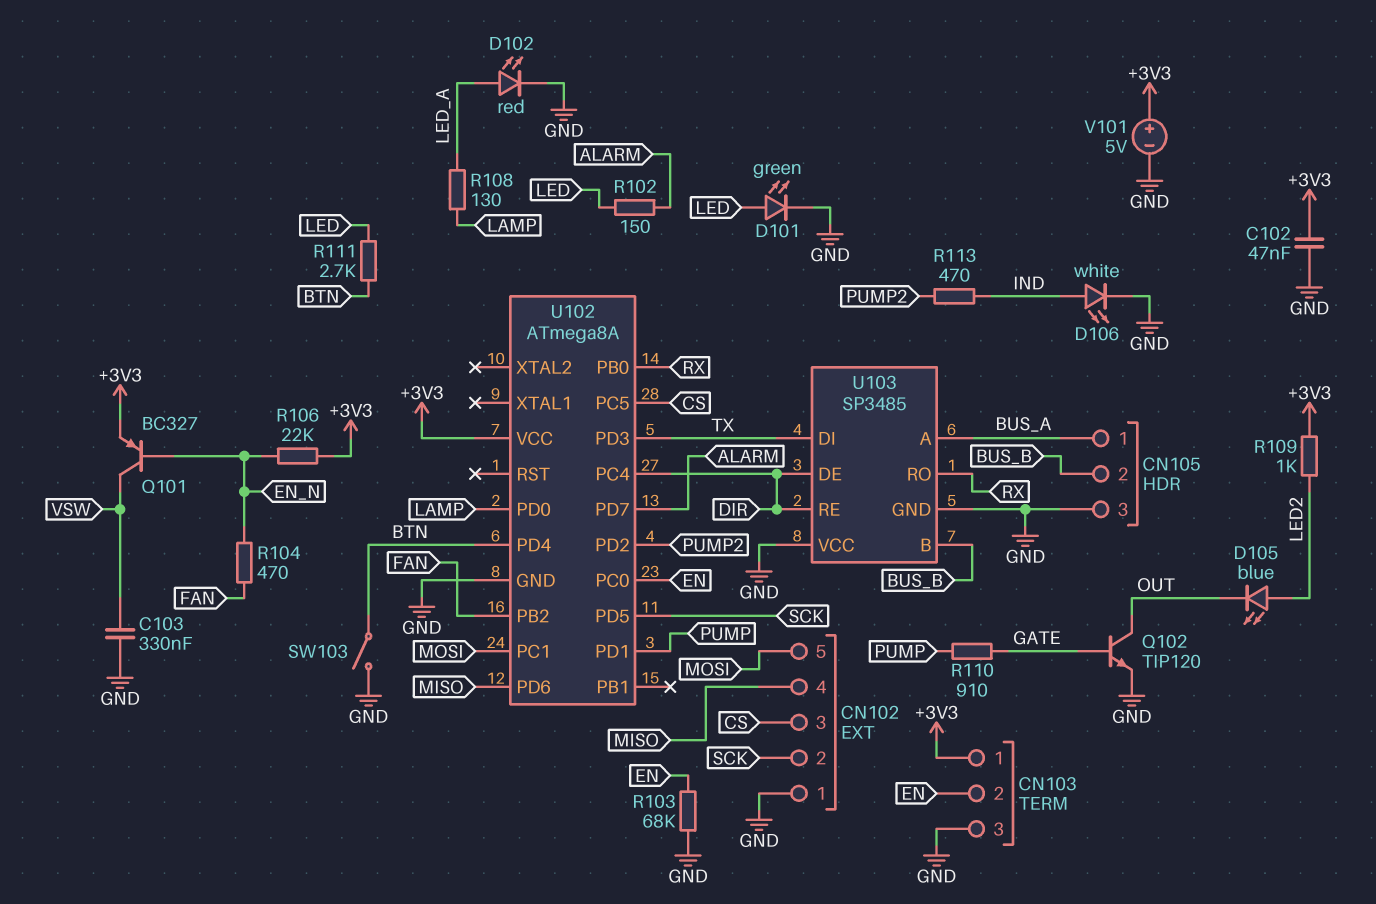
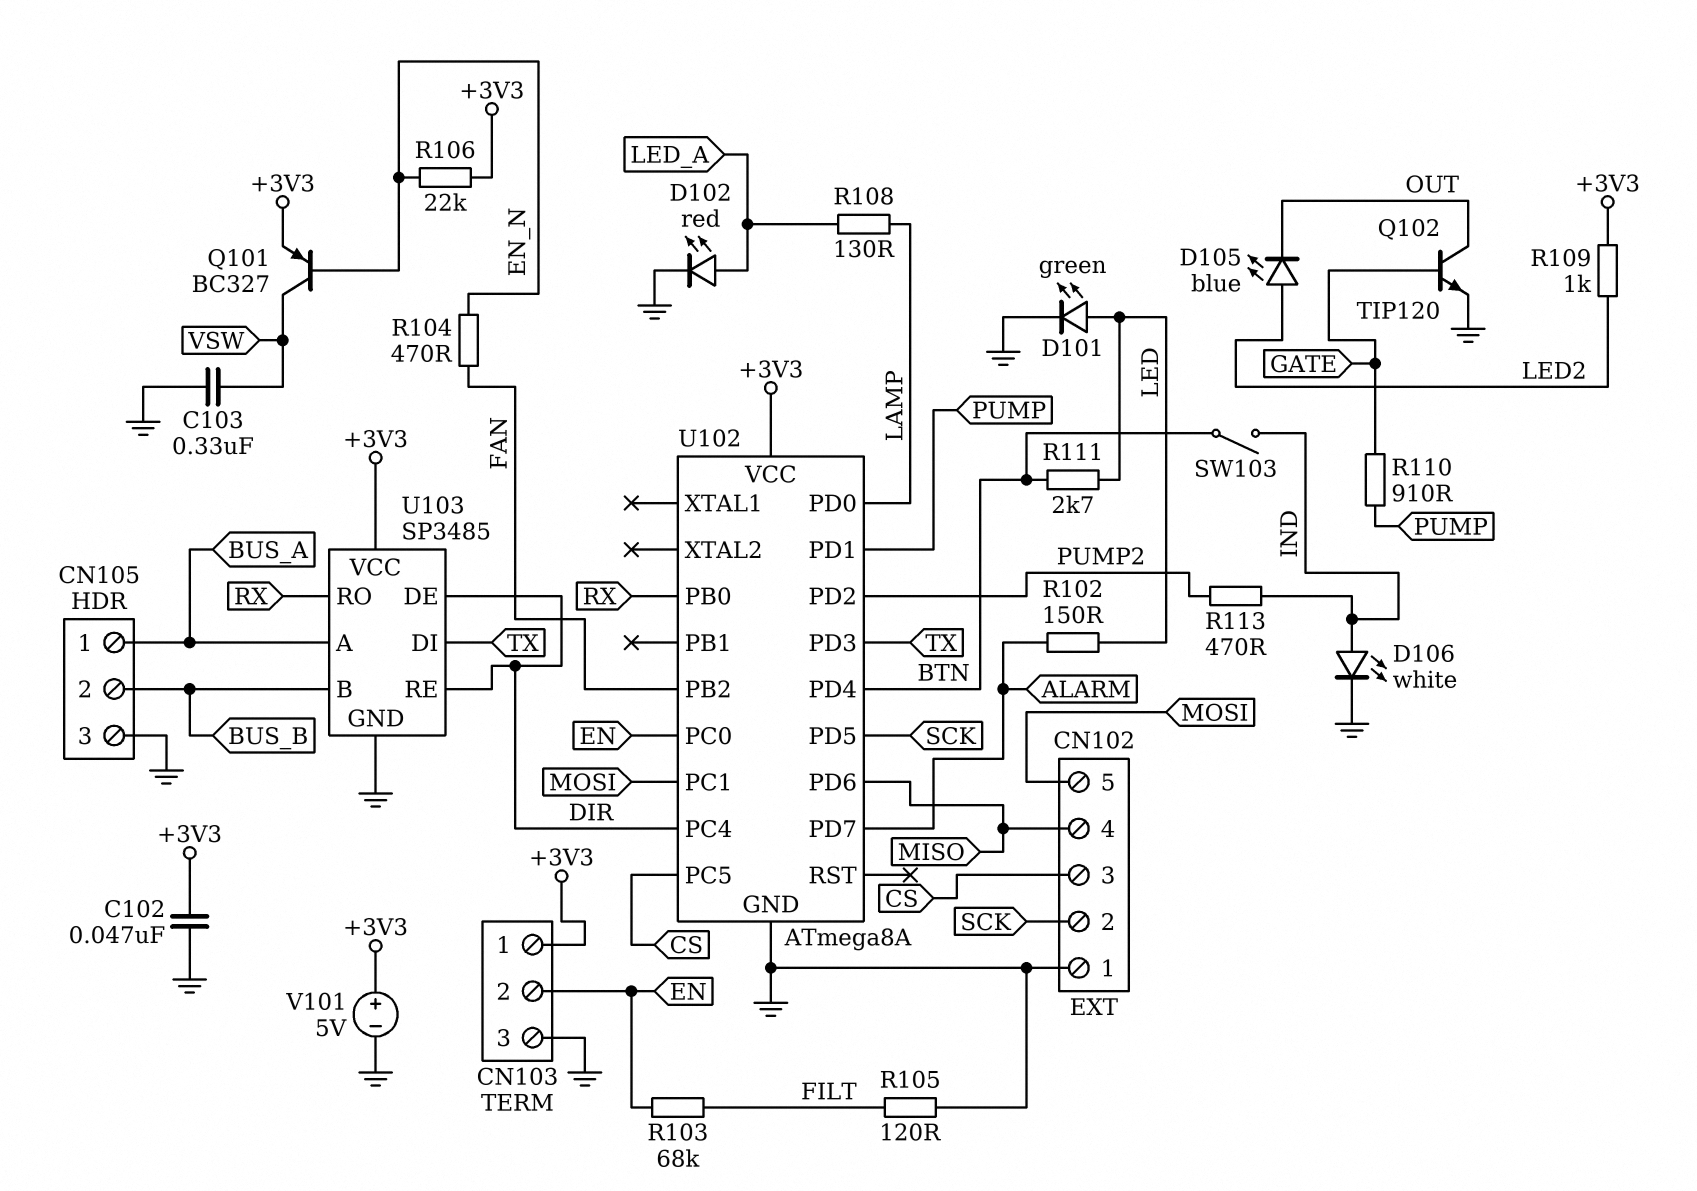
R103: 68k (EN, GND) -> 68k (EN, FILT)
R105: none -> 120 (FILT, GND)
SW103: switch (BTN, GND) -> switch (BTN, IND)
U103 pin VCC: GND -> +3V3

